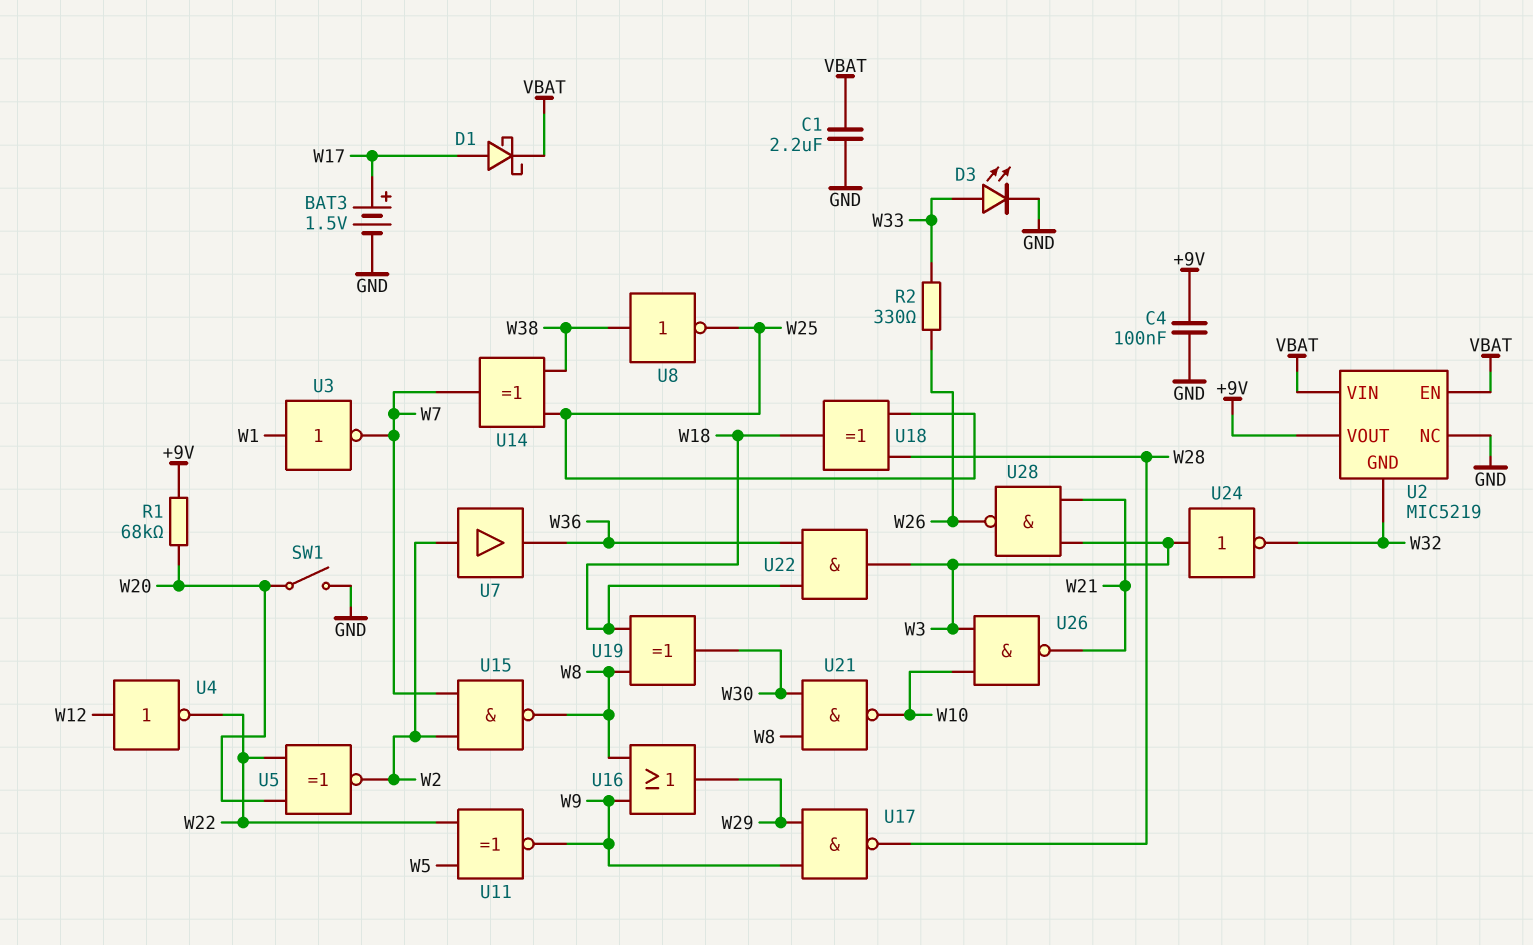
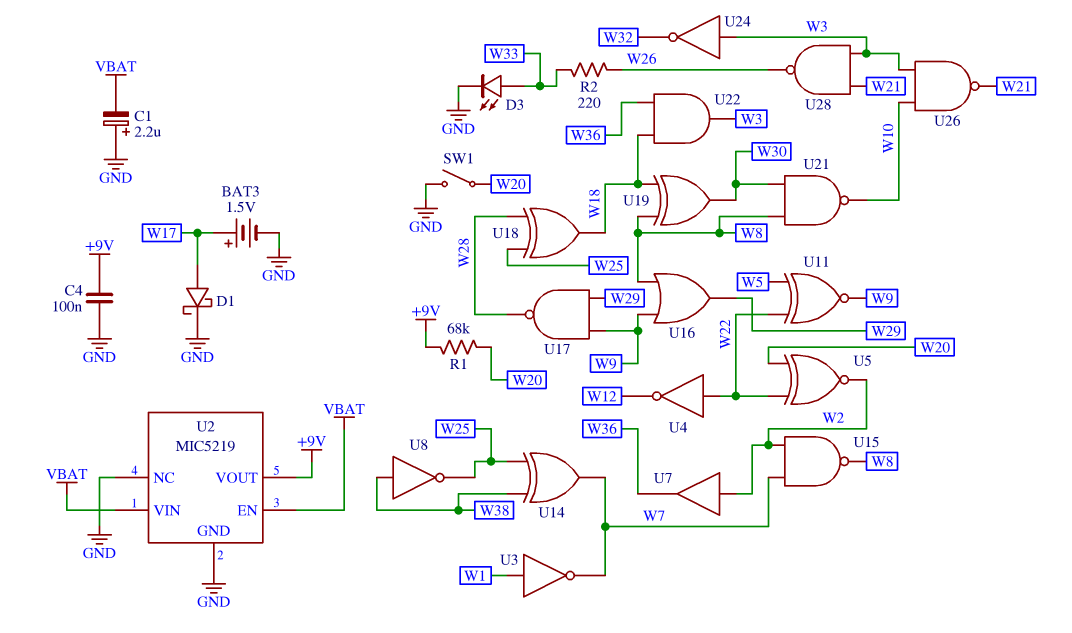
C1: 2.2uF (GND, VBAT) -> 2.2uF (plus GND, minus VBAT)
D1: schottky (A W17, K VBAT) -> schottky (A W17, K GND)
R2: 330 (W26, W33) -> 220 (W26, W33)
U2 pin GND: W32 -> GND
U4: NOT (in W12, out W22) -> NOT (in W22, out W12)

